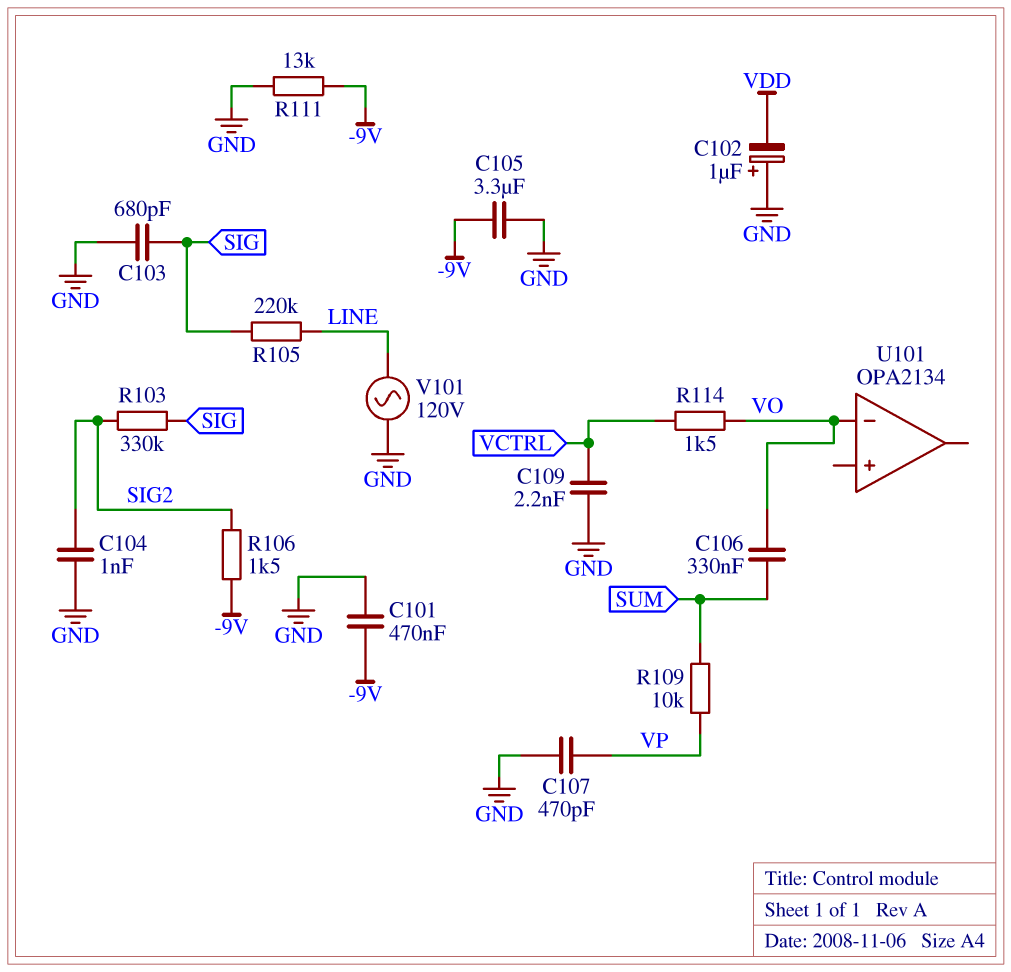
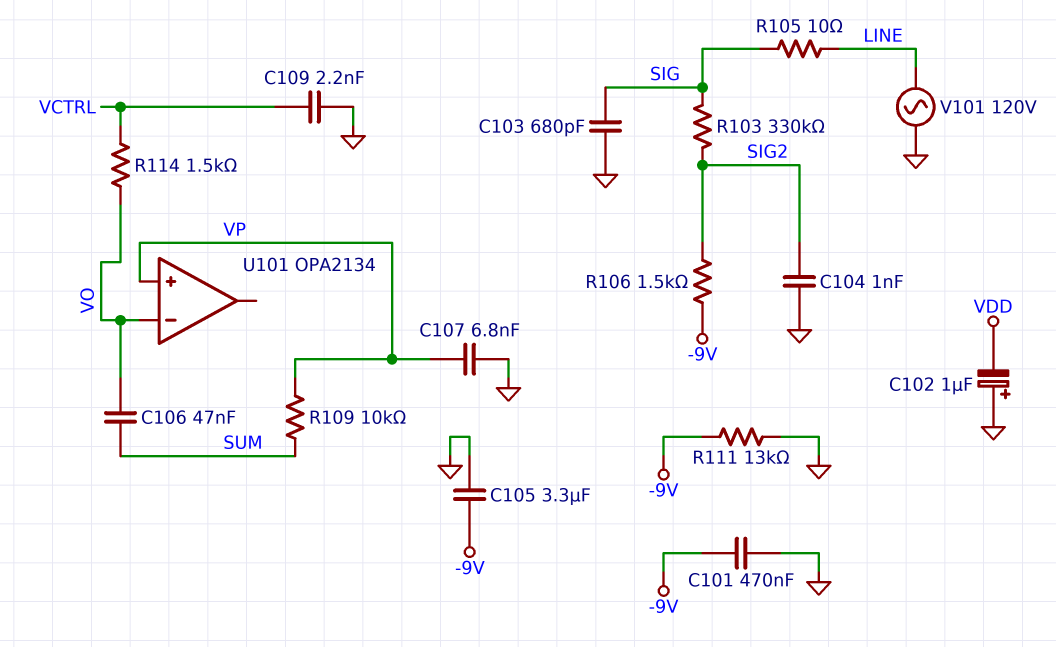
C106: 330nF (SUM, VO) -> 47nF (SUM, VO)
C107: 470pF (GND, VP) -> 6.8nF (GND, VP)
R105: 220k (LINE, SIG) -> 10 (LINE, SIG)
U101 pin in+: none -> VP

